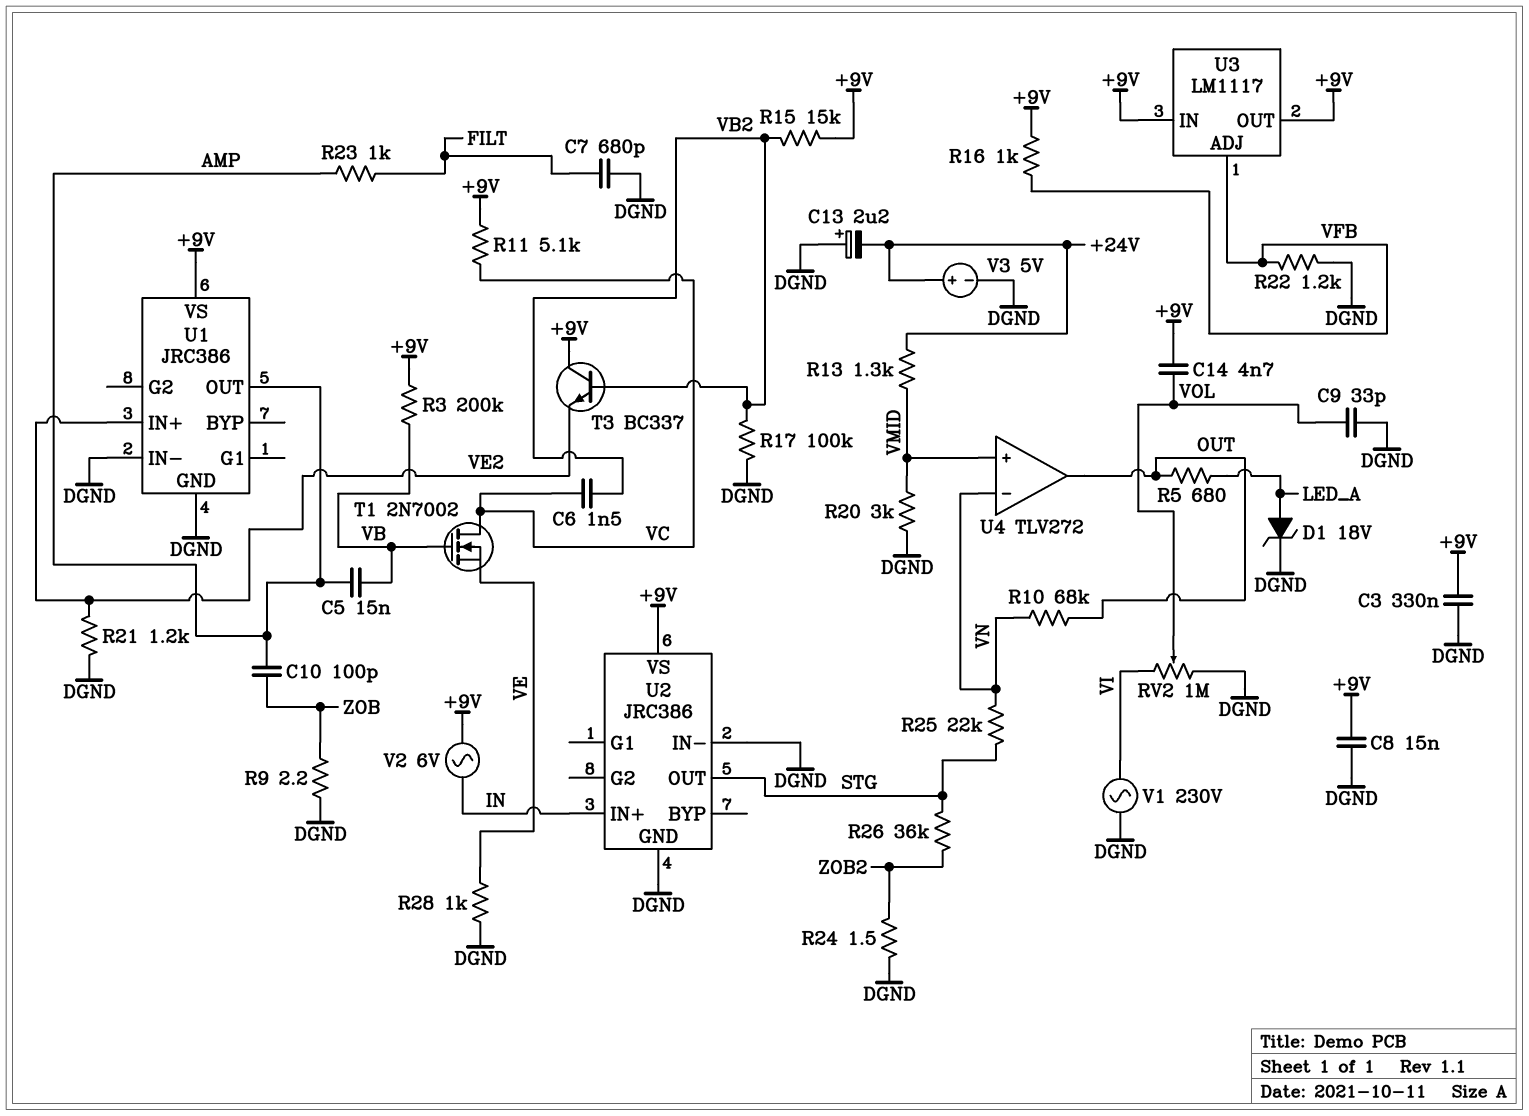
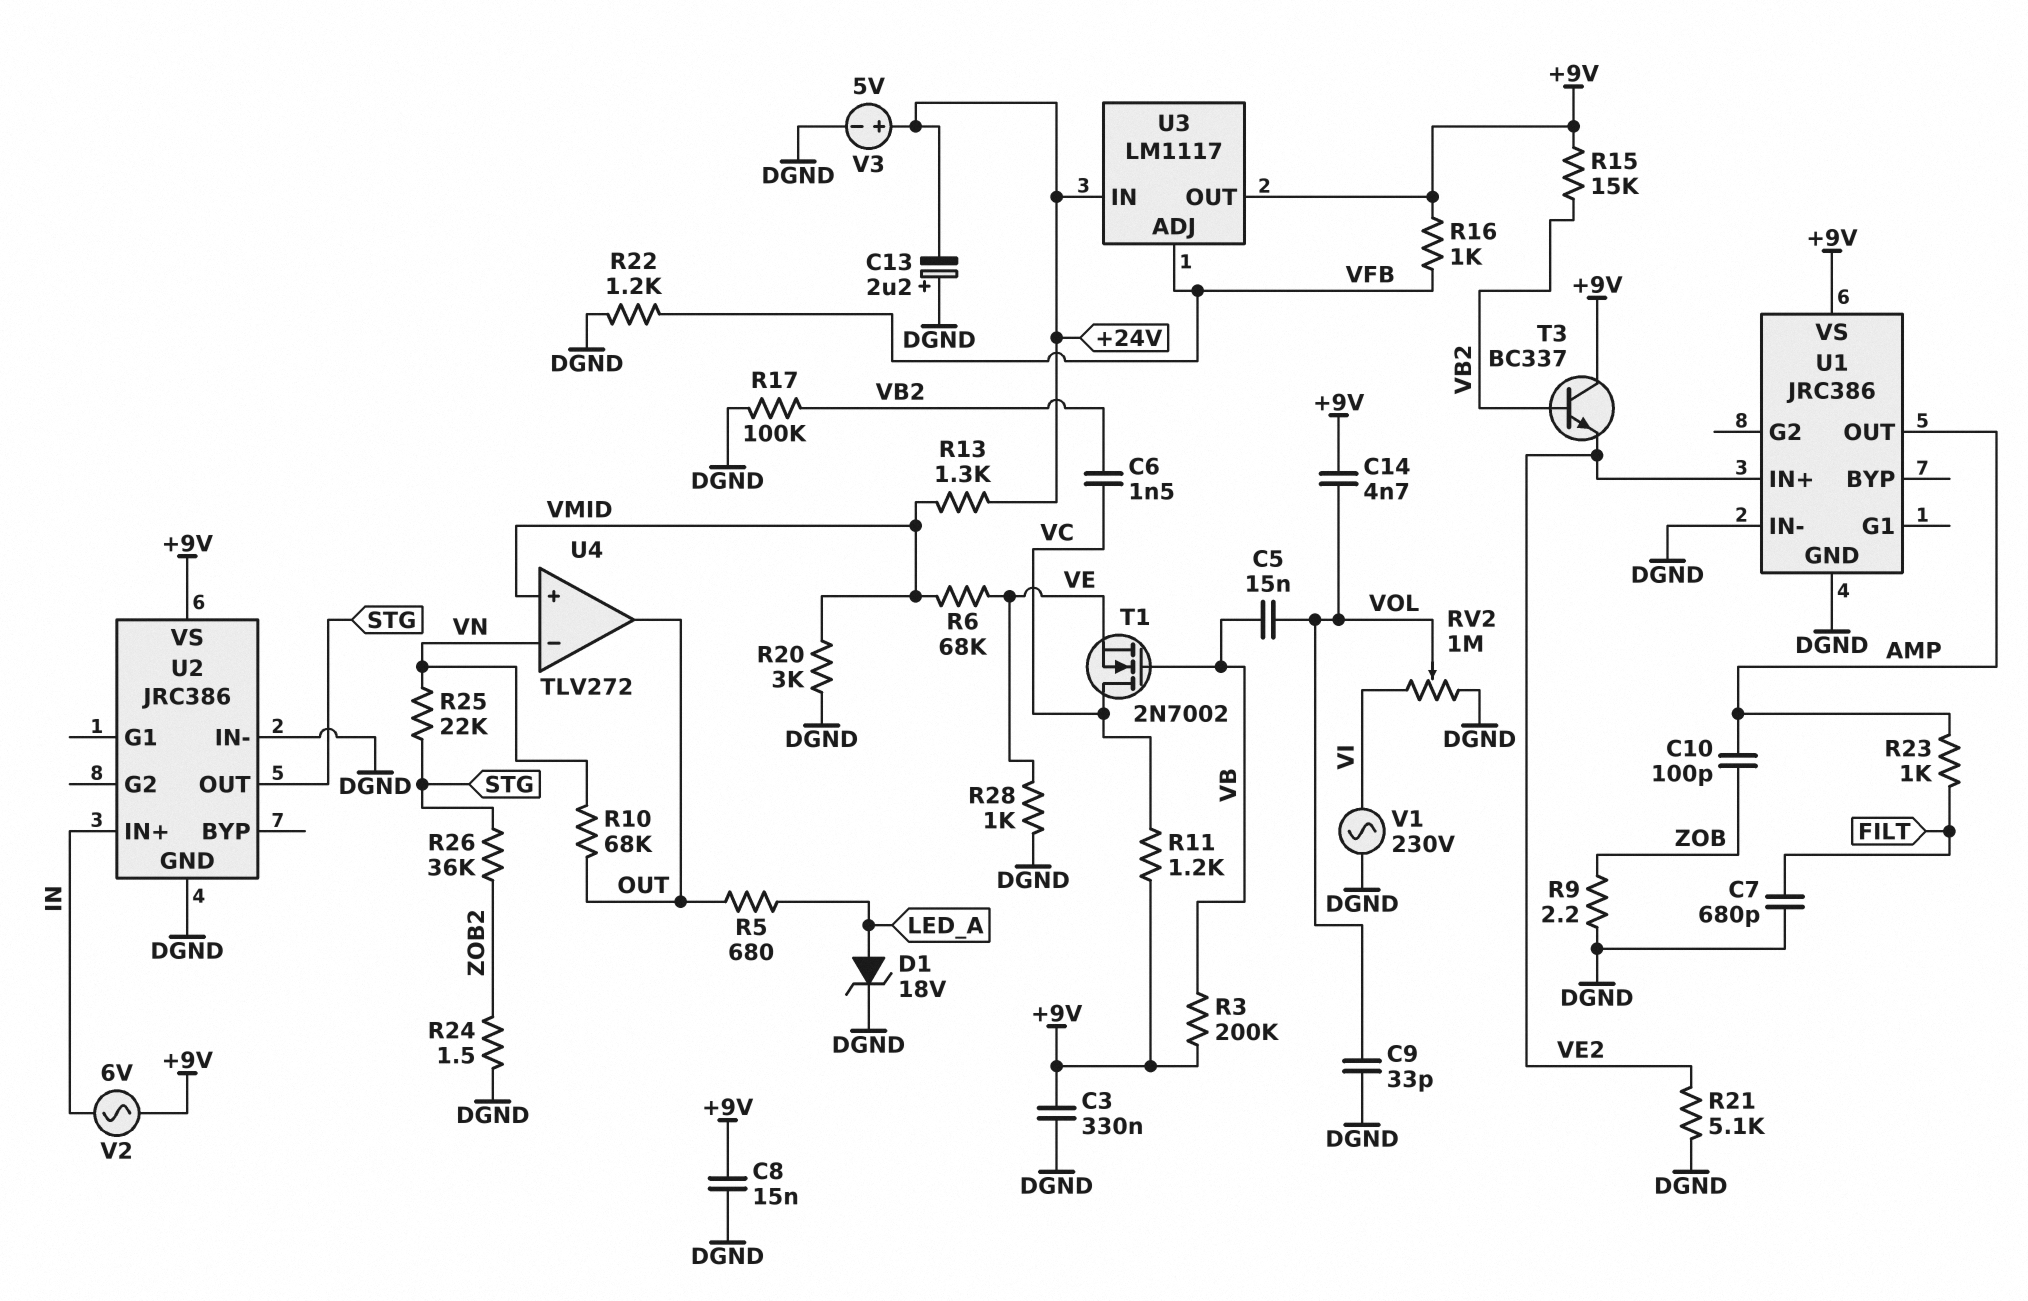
C5: 15nF (AMP, VB) -> 15nF (VB, VOL)
R6: none -> 68k (VE, VMID)
R11: 5.1k (+9V, VC) -> 1.2k (+9V, VC)
R21: 1.2k (DGND, VE2) -> 5.1k (DGND, VE2)
U3 pin IN: +9V -> +24V

